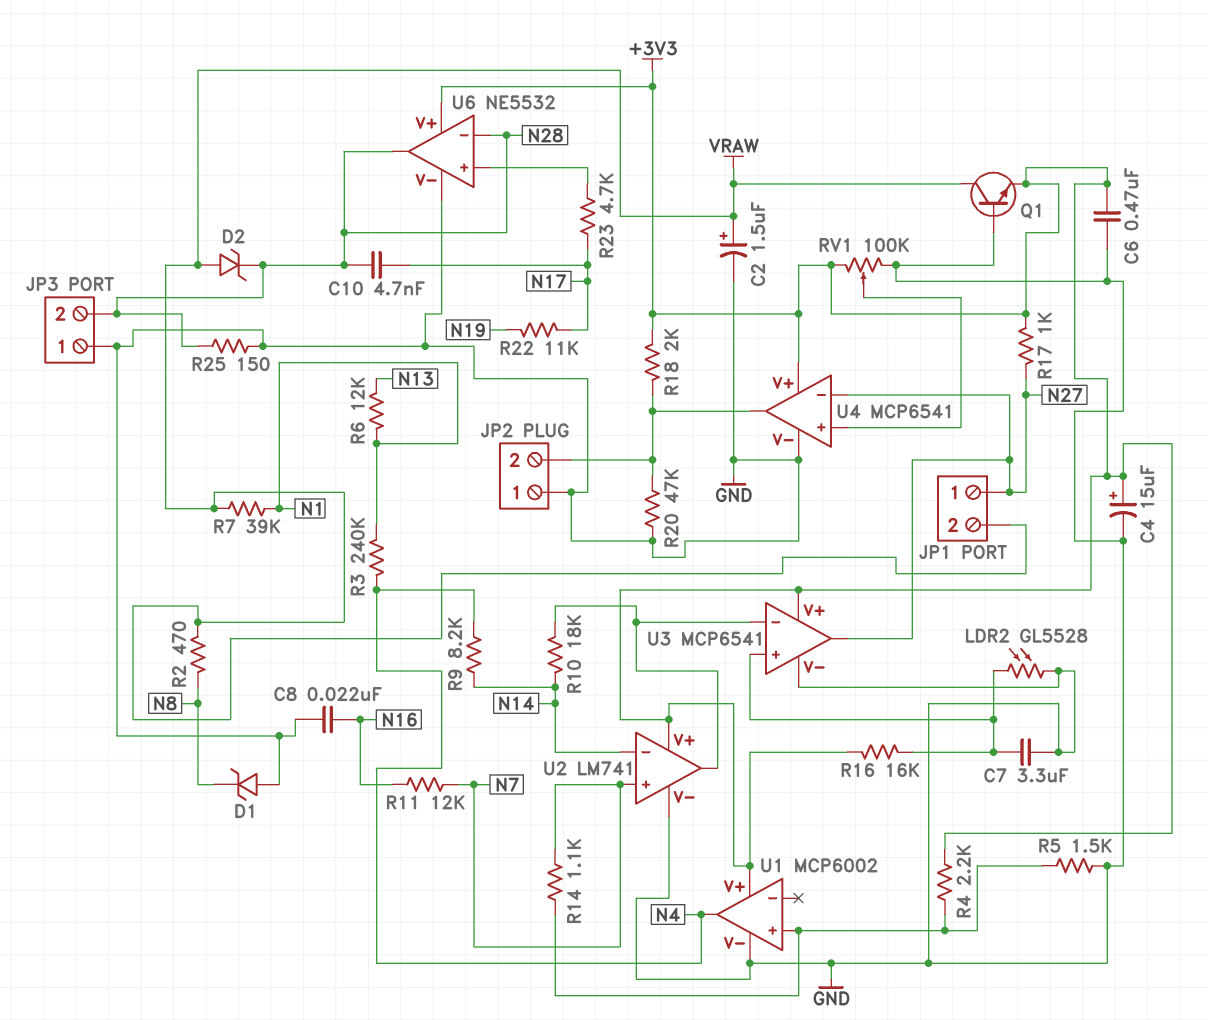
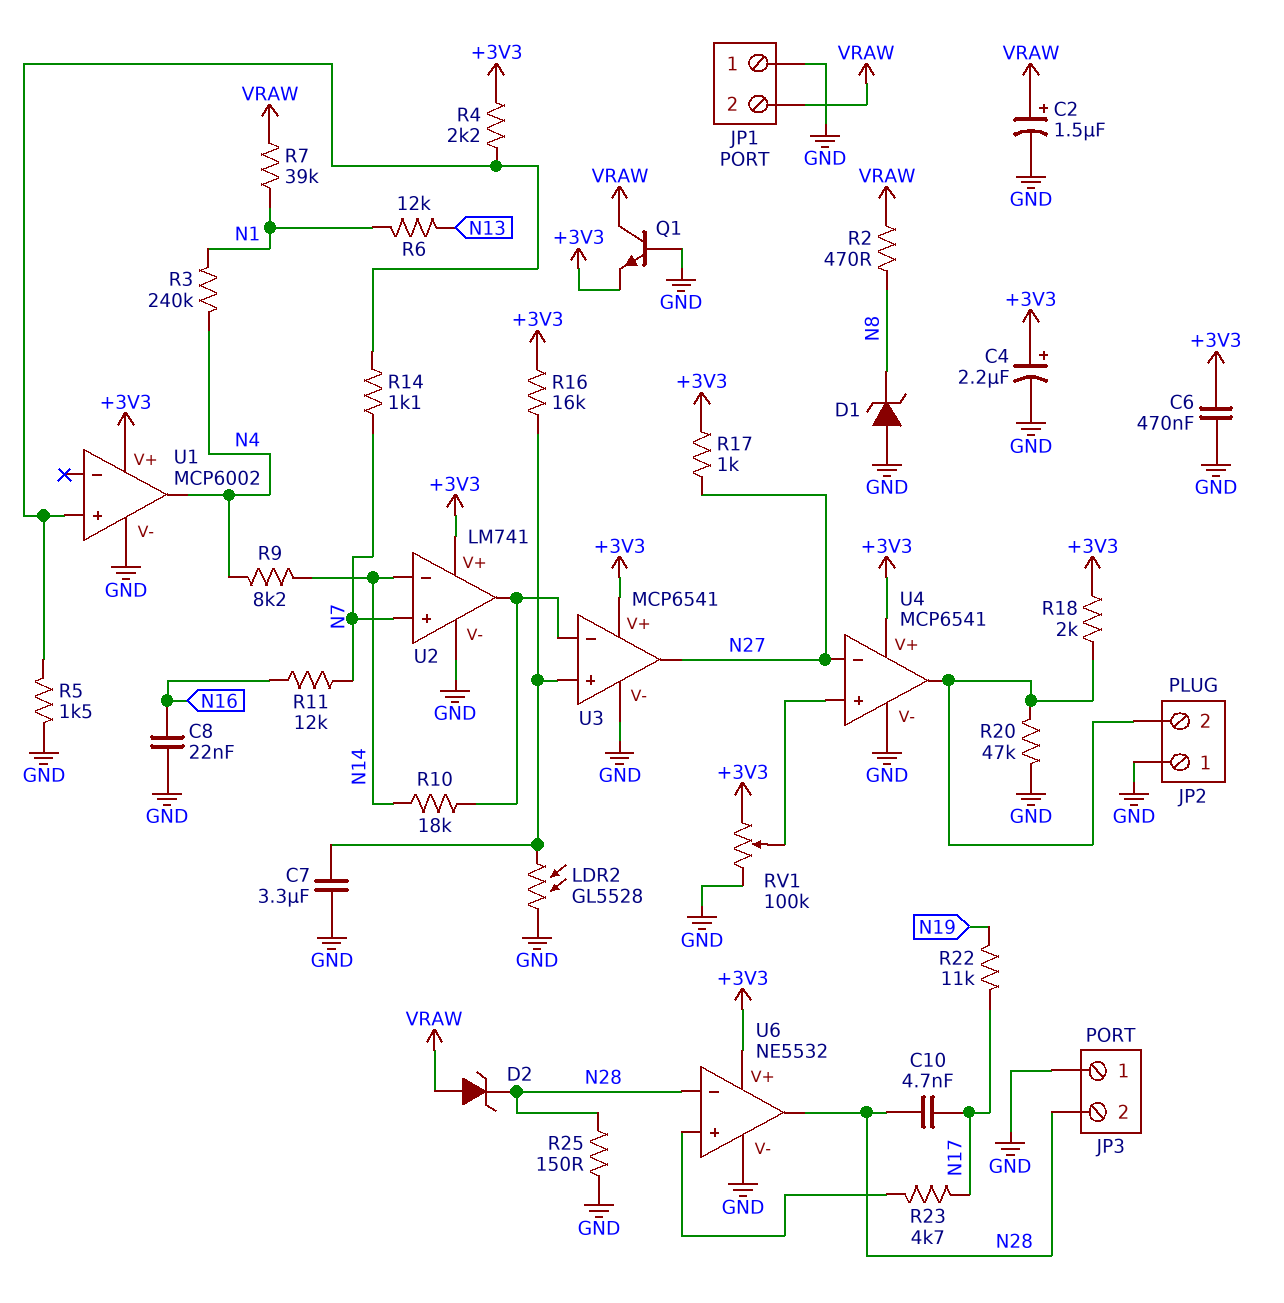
C4: 15uF (plus +3V3, minus GND) -> 2.2uF (plus +3V3, minus GND)
JP1 pin 1: N27 -> GND

